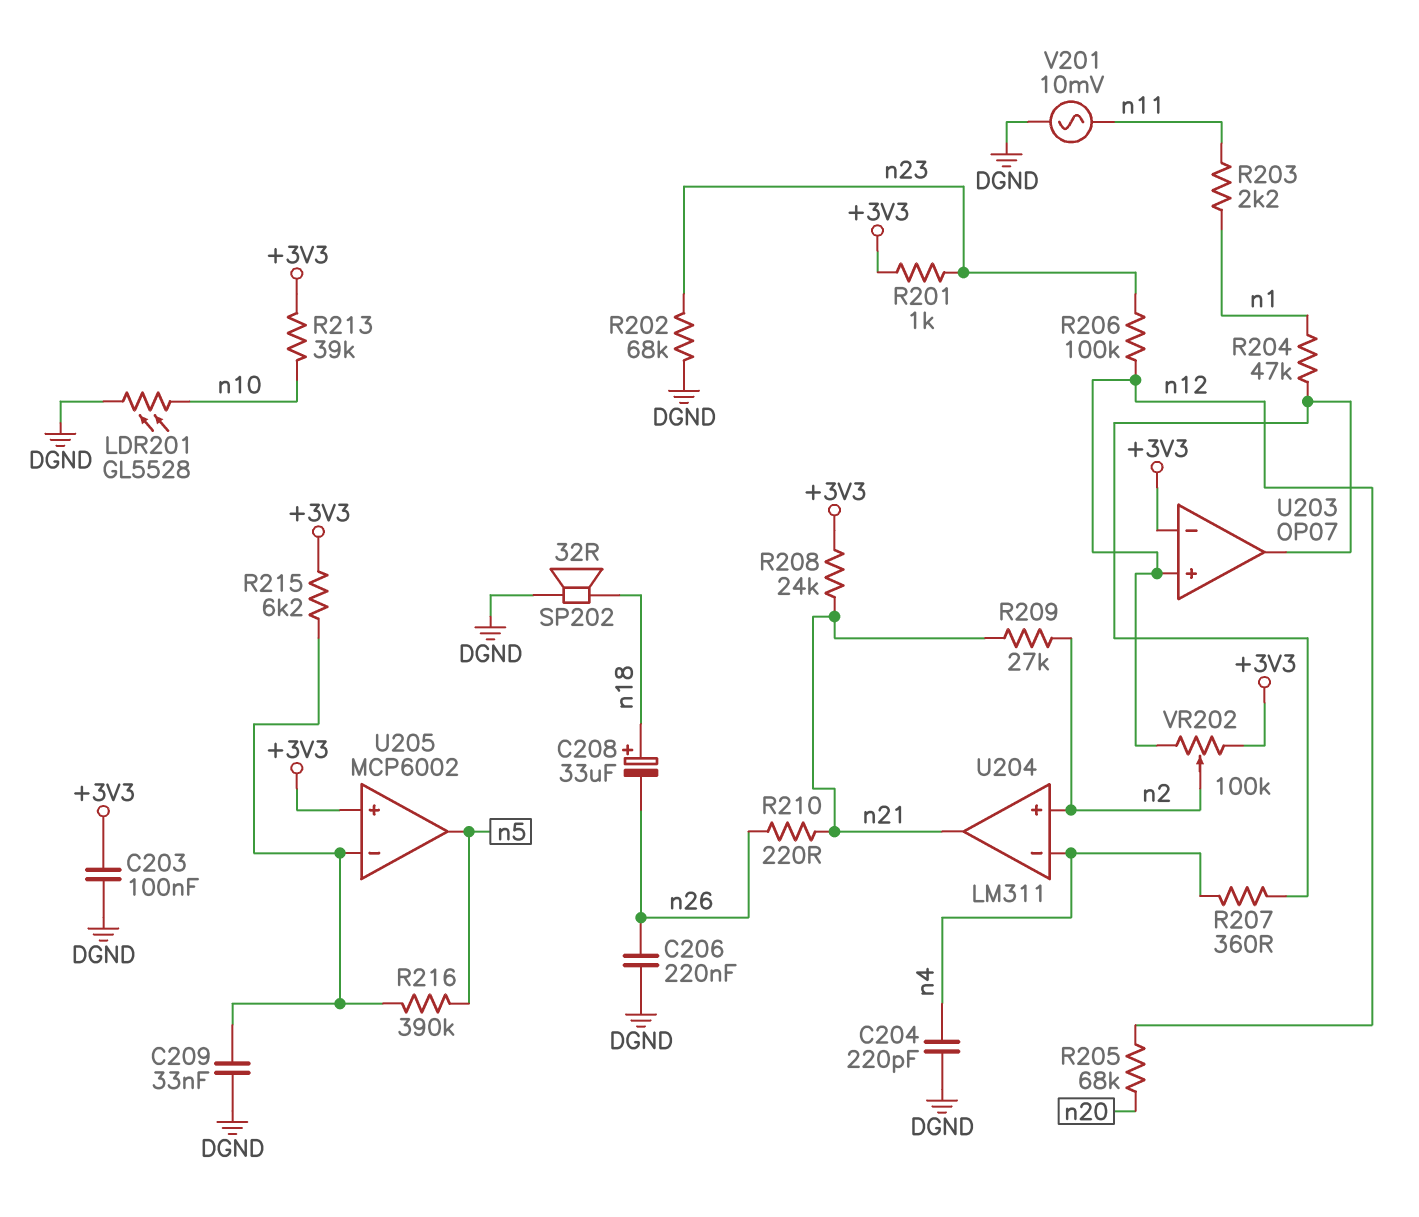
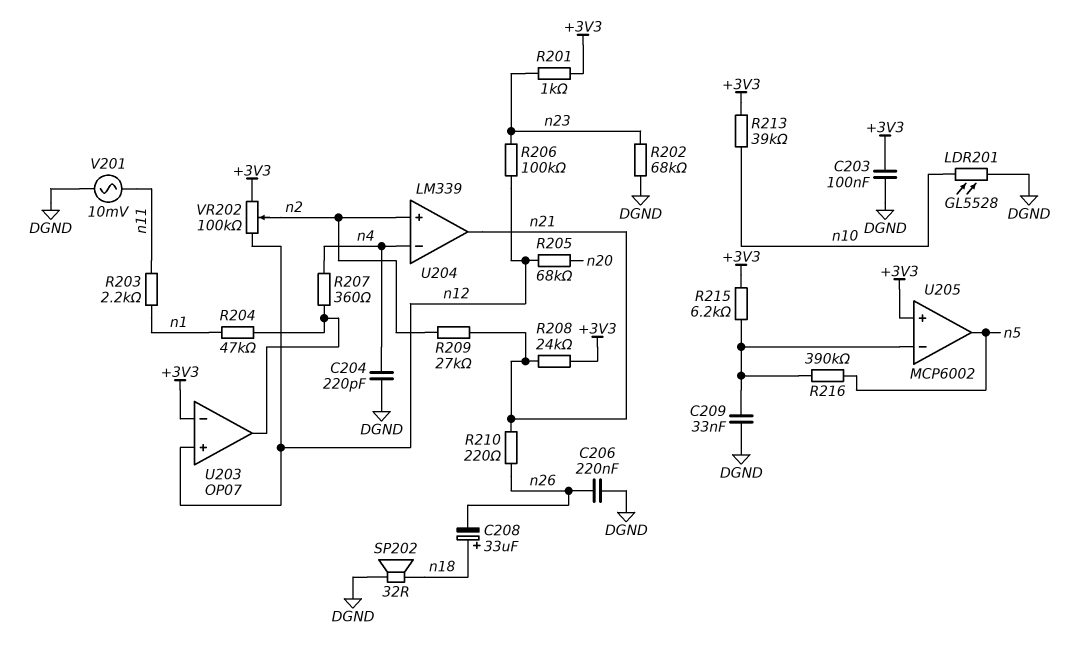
U204: LM311 -> LM339

